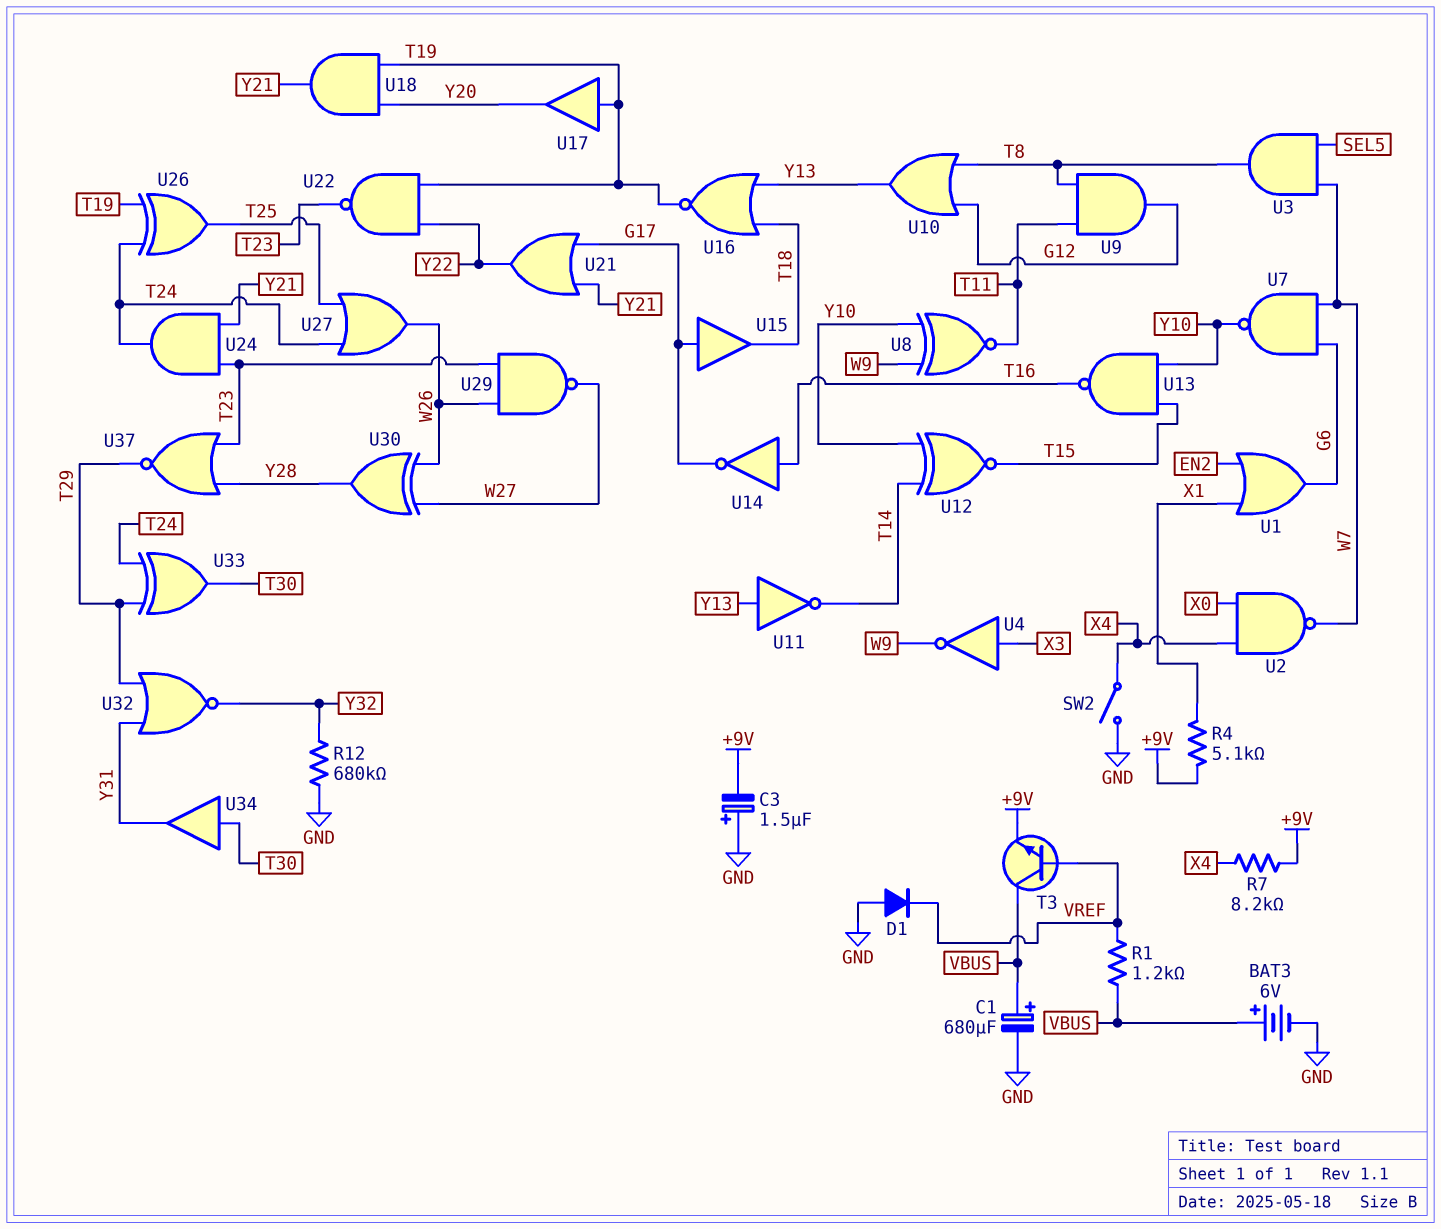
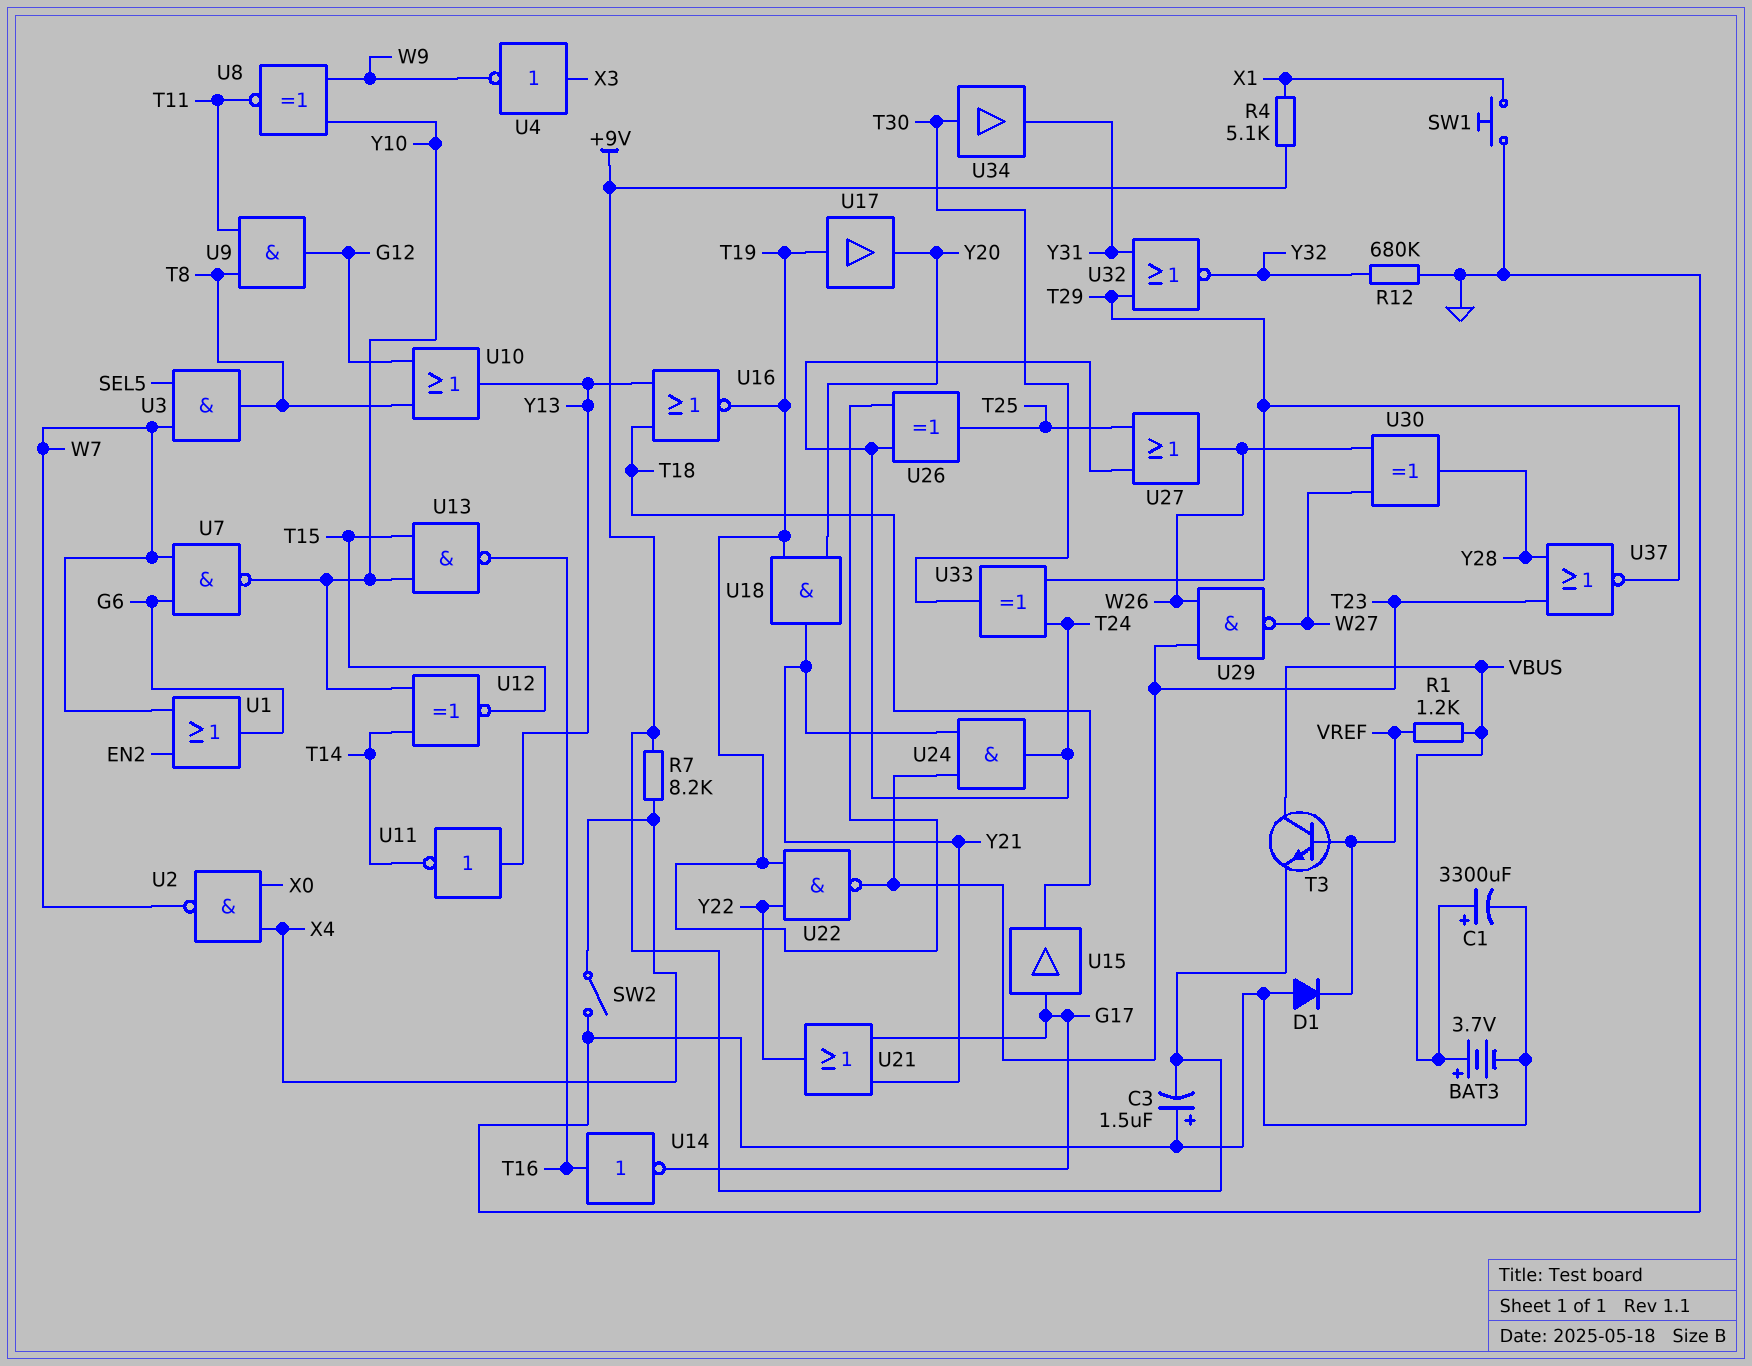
BAT3: 6V (plus VBUS, minus GND) -> 3.7V (plus VBUS, minus GND)
C1: 680uF (plus VBUS, minus GND) -> 3300uF (plus VBUS, minus GND)
SW1: none -> button (GND, X1)
U1: OR (in EN2, in X1, out G6) -> OR (in EN2, in W7, out G6)

